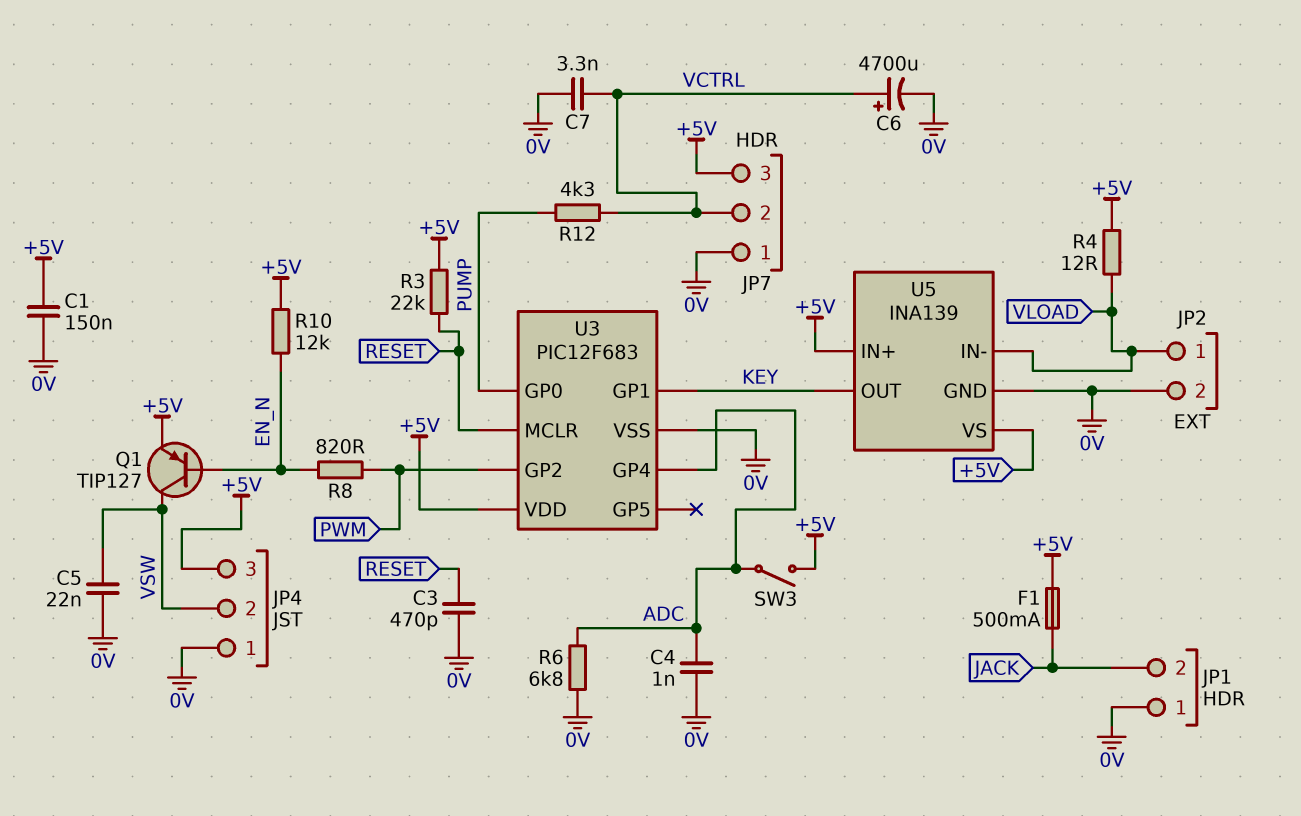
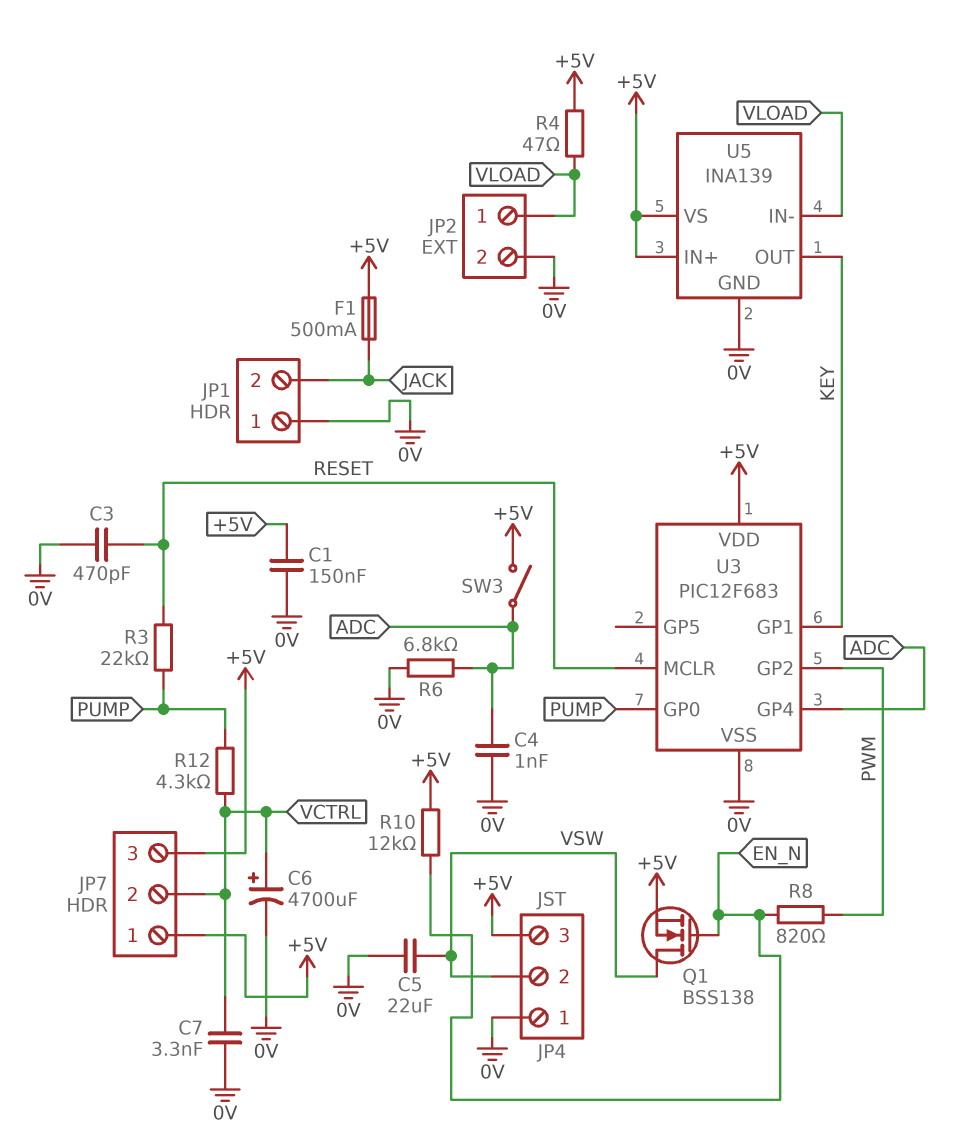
C5: 22nF (0V, VSW) -> 22uF (0V, VSW)
JP7 pin 1: 0V -> +5V
Q1: PNP TIP127 (B EN_N, C VSW, E +5V) -> NMOS BSS138 (G EN_N, D VSW, S +5V)
R3: 22k (+5V, RESET) -> 22k (PUMP, RESET)
R4: 12 (+5V, VLOAD) -> 47 (+5V, VLOAD)

